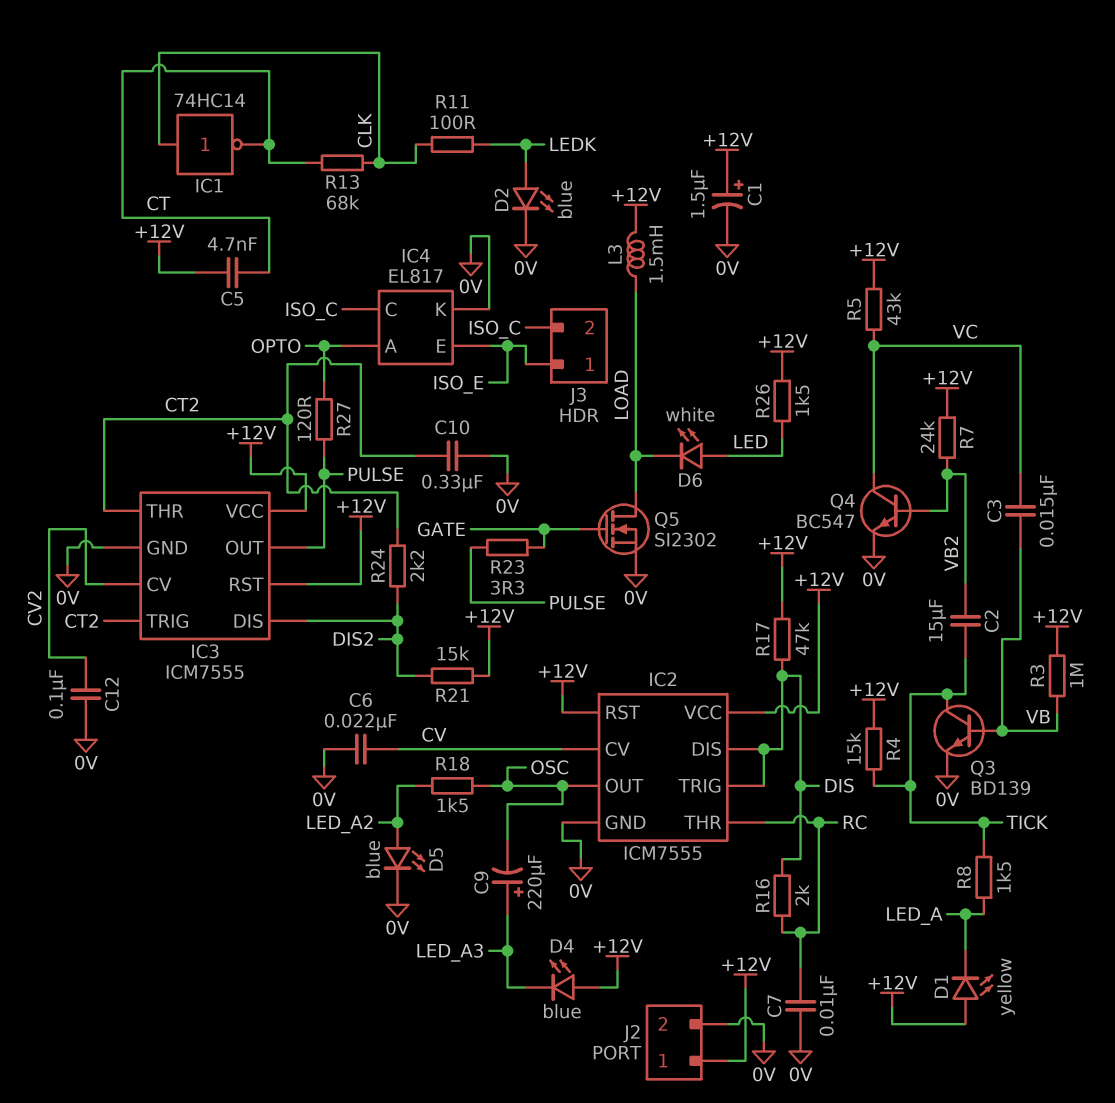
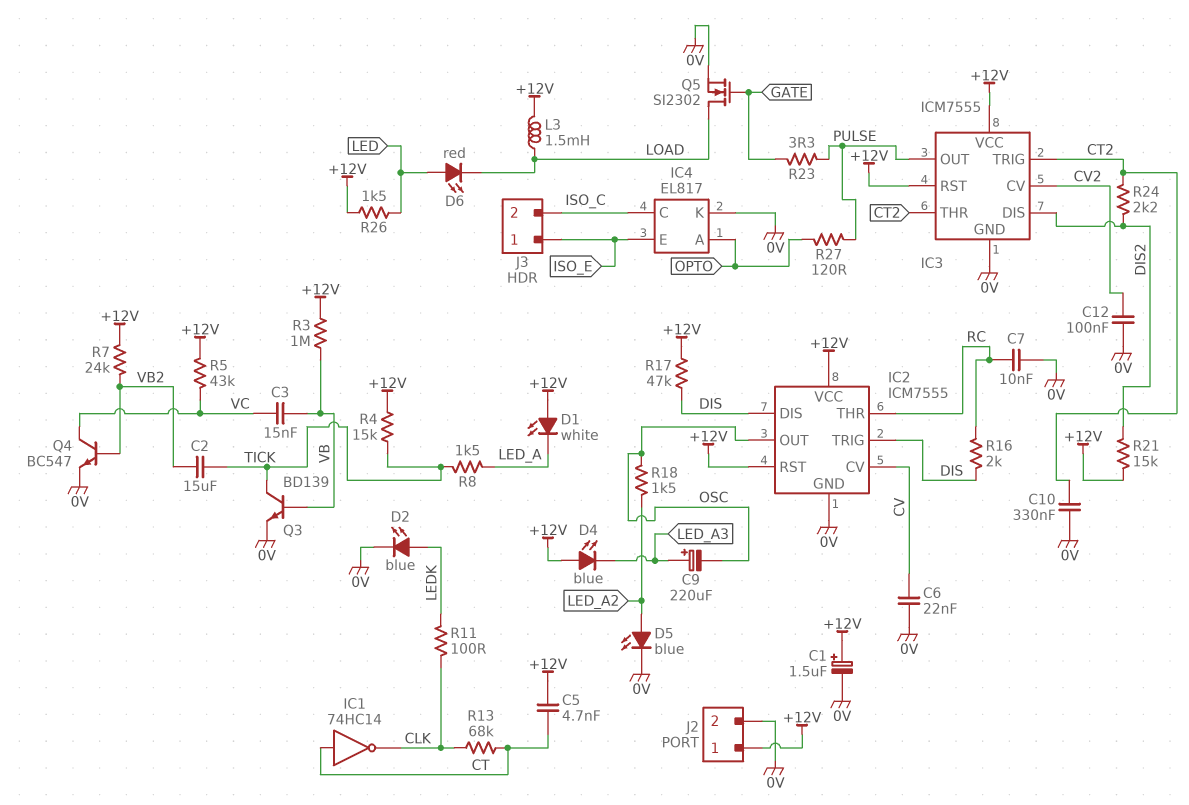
D1: LED yellow (A +12V, K LED_A) -> LED white (A +12V, K LED_A)
D6: LED white (A LED, K LOAD) -> LED red (A LED, K LOAD)
IC1: NOT 74HC14 (in CLK, out CT) -> NOT 74HC14 (in CT, out CLK)

